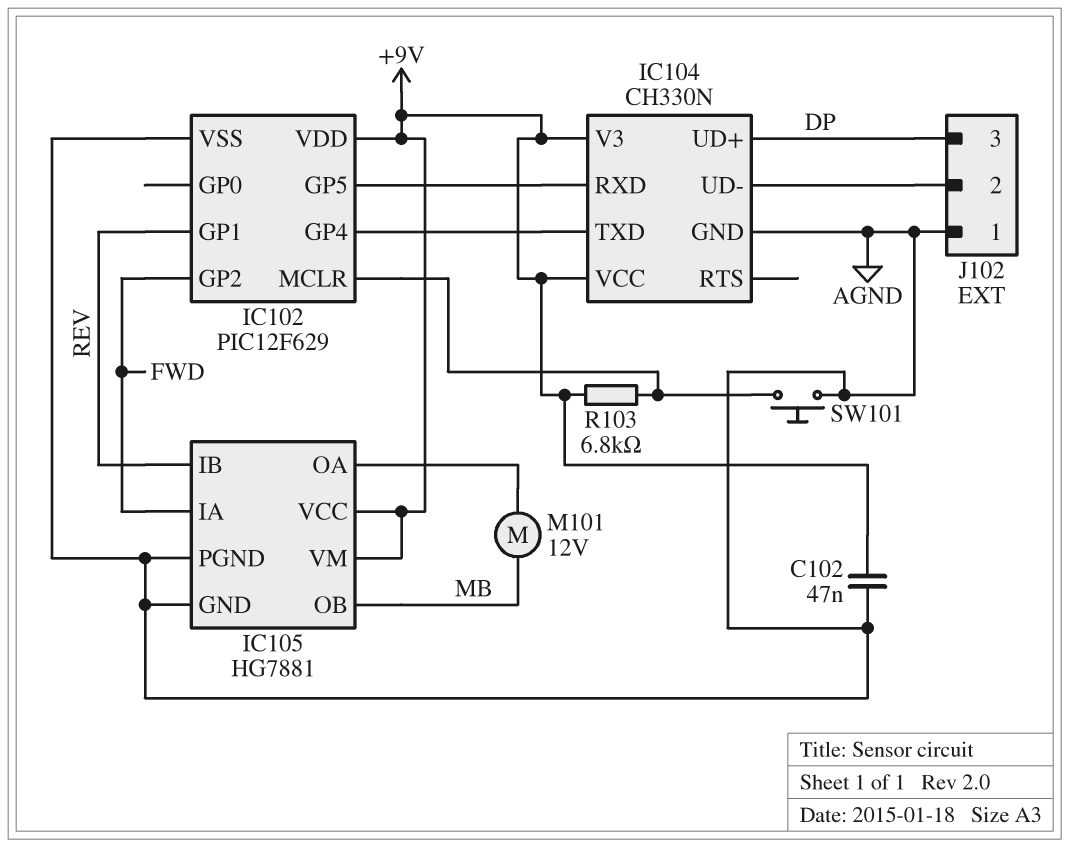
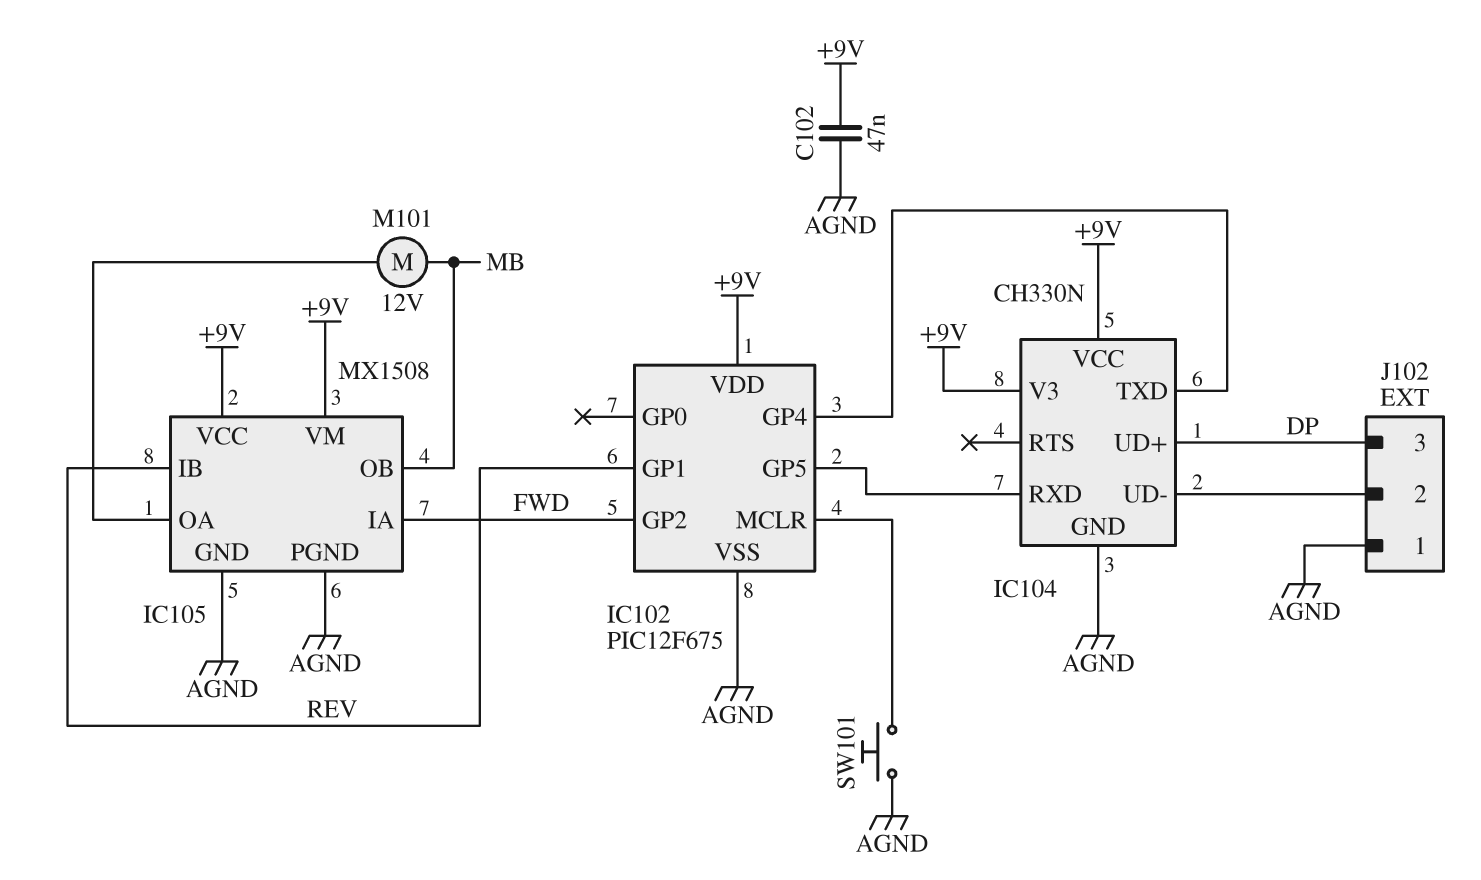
IC102: PIC12F629 -> PIC12F675
IC105: HG7881 -> MX1508
R103: 6.8k (+9V, IC102/MCLR) -> none

